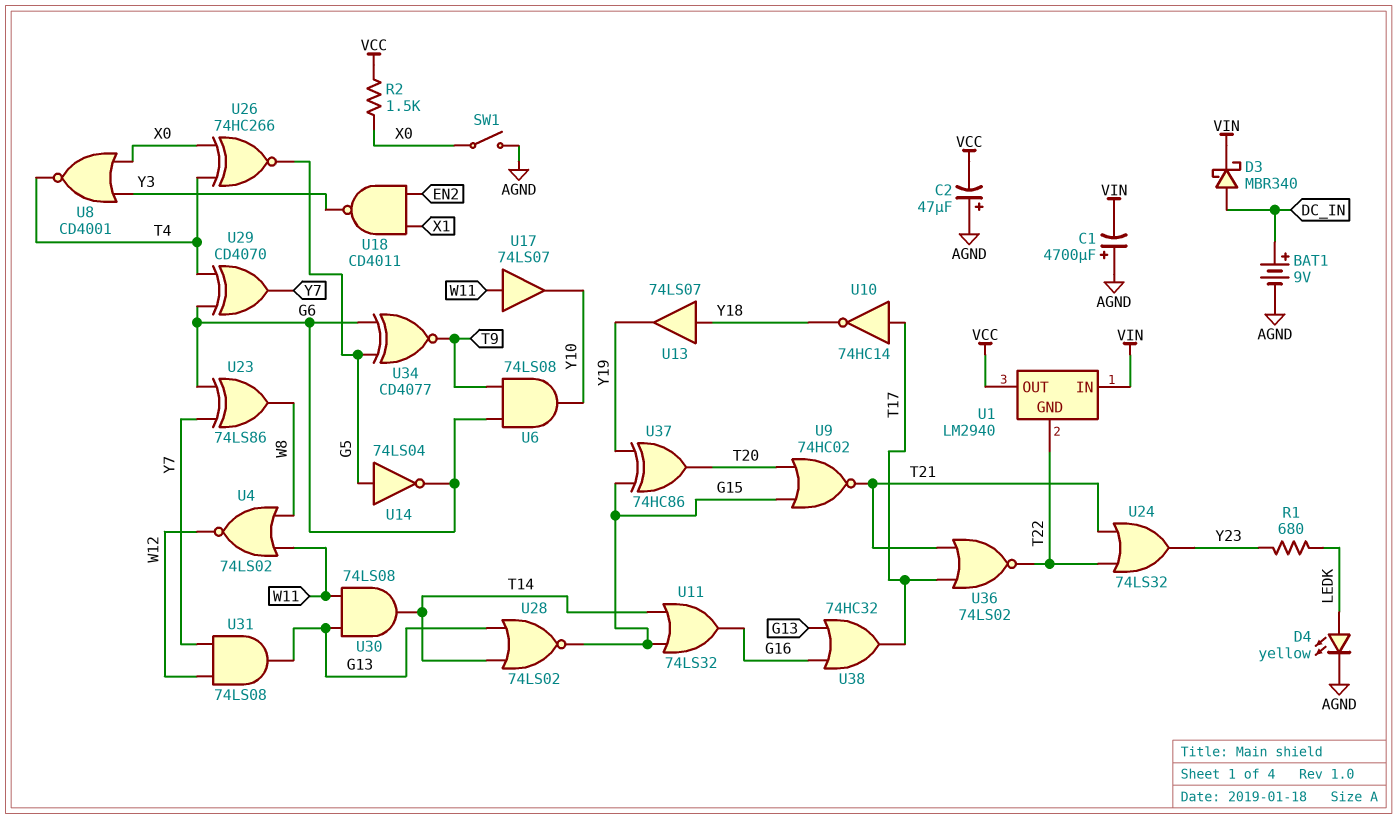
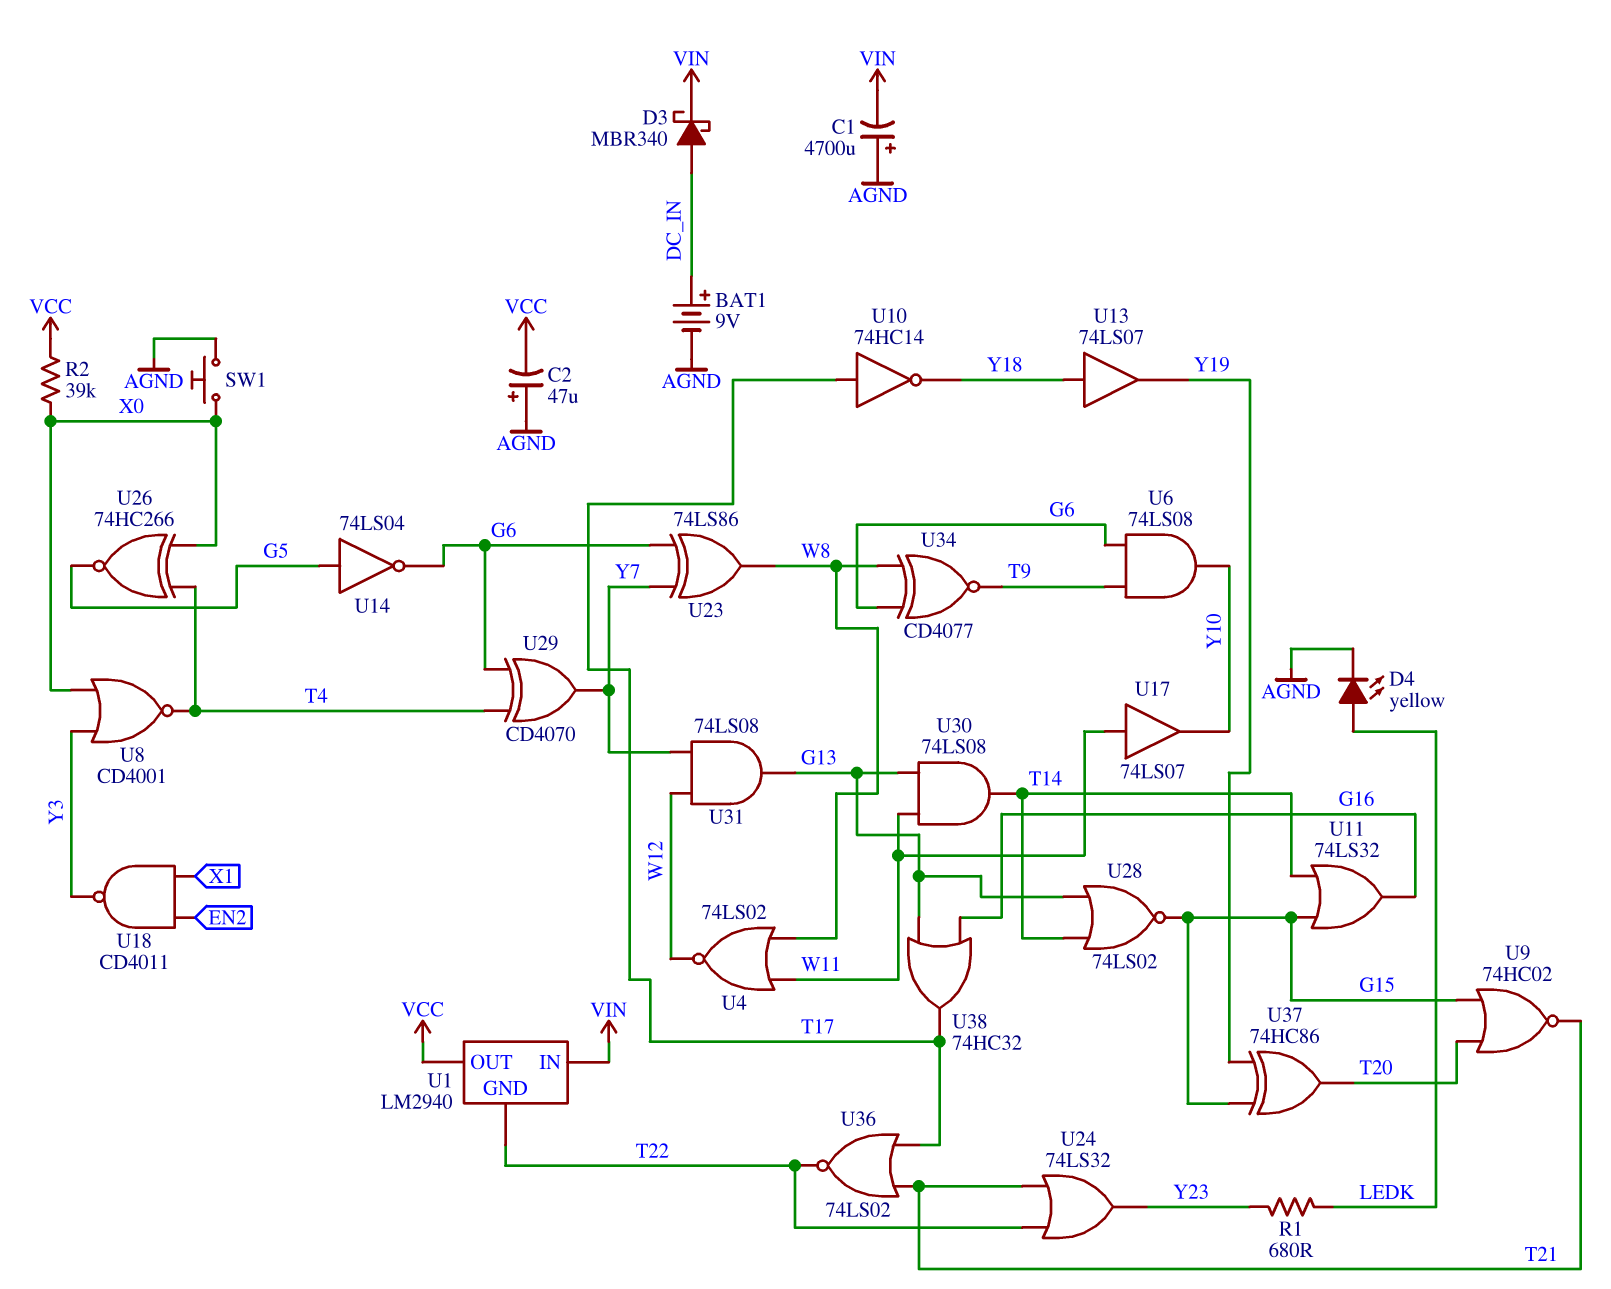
R2: 1.5k (VCC, X0) -> 39k (VCC, X0)
SW1: switch (AGND, X0) -> button (AGND, X0)
U34: XNOR CD4077 (in G5, in G6, out T9) -> XNOR CD4077 (in G6, in W8, out T9)

